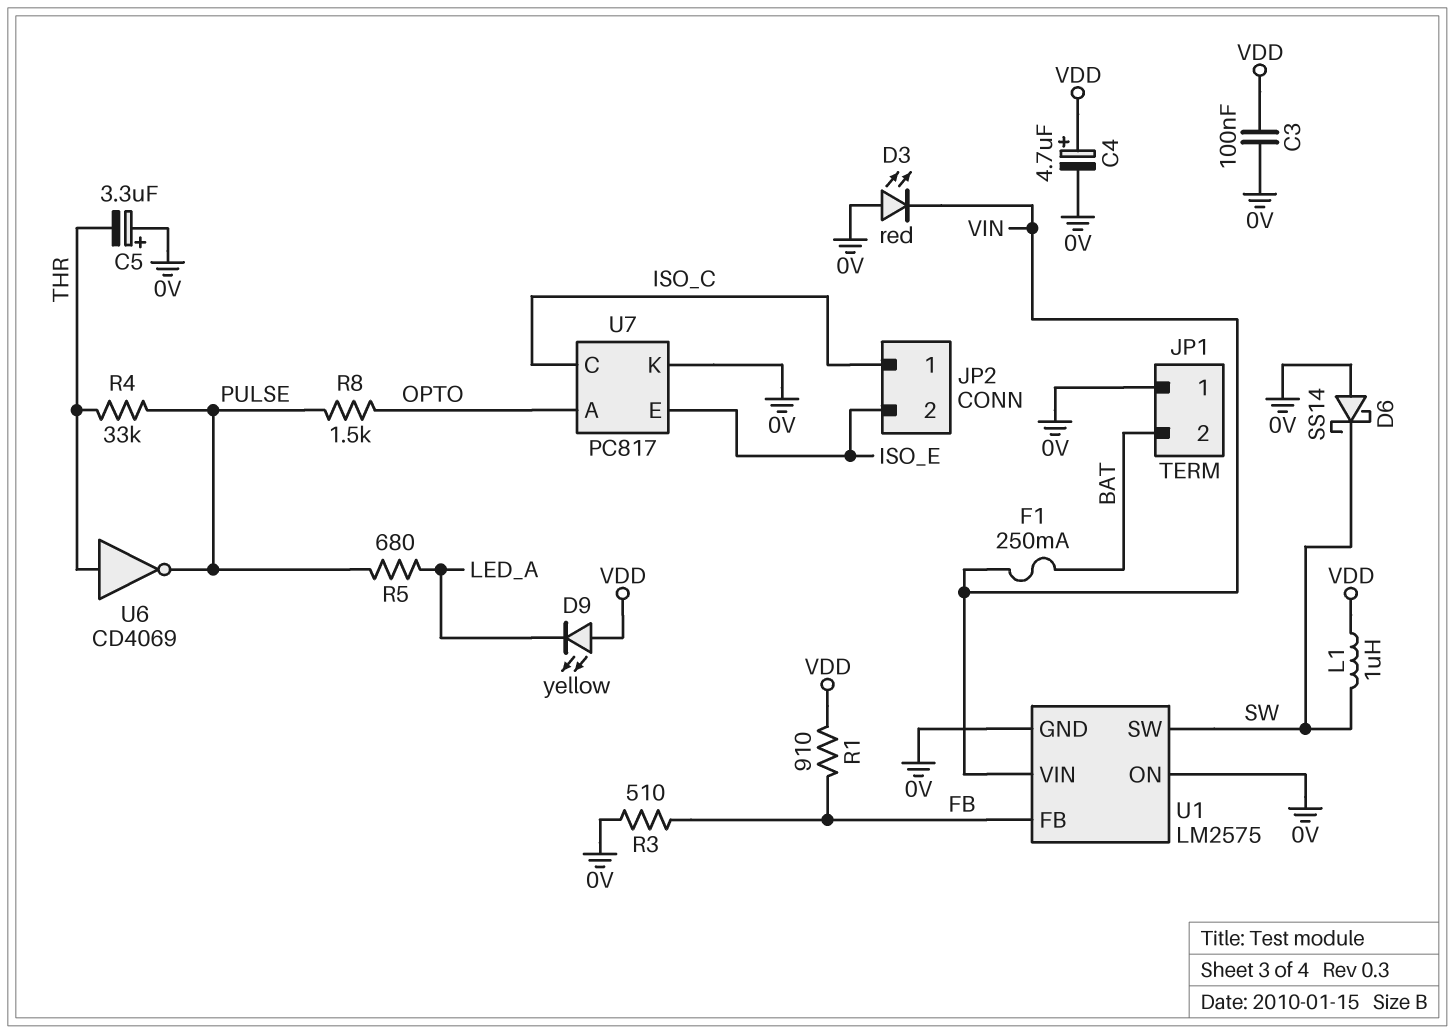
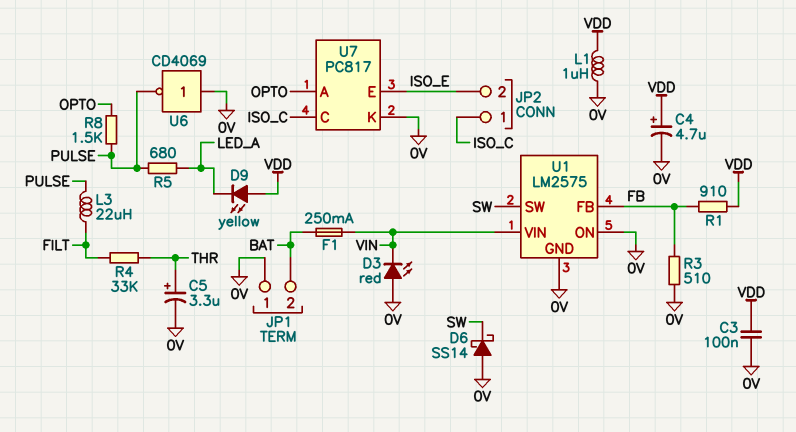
C5: 3.3uF (plus 0V, minus THR) -> 3.3uF (plus THR, minus 0V)
L1: 1uH (SW, VDD) -> 1uH (0V, VDD)
L3: none -> 22uH (FILT, PULSE)
R4: 33k (PULSE, THR) -> 33k (FILT, THR)
U6: NOT CD4069 (in THR, out PULSE) -> NOT CD4069 (in 0V, out PULSE)

